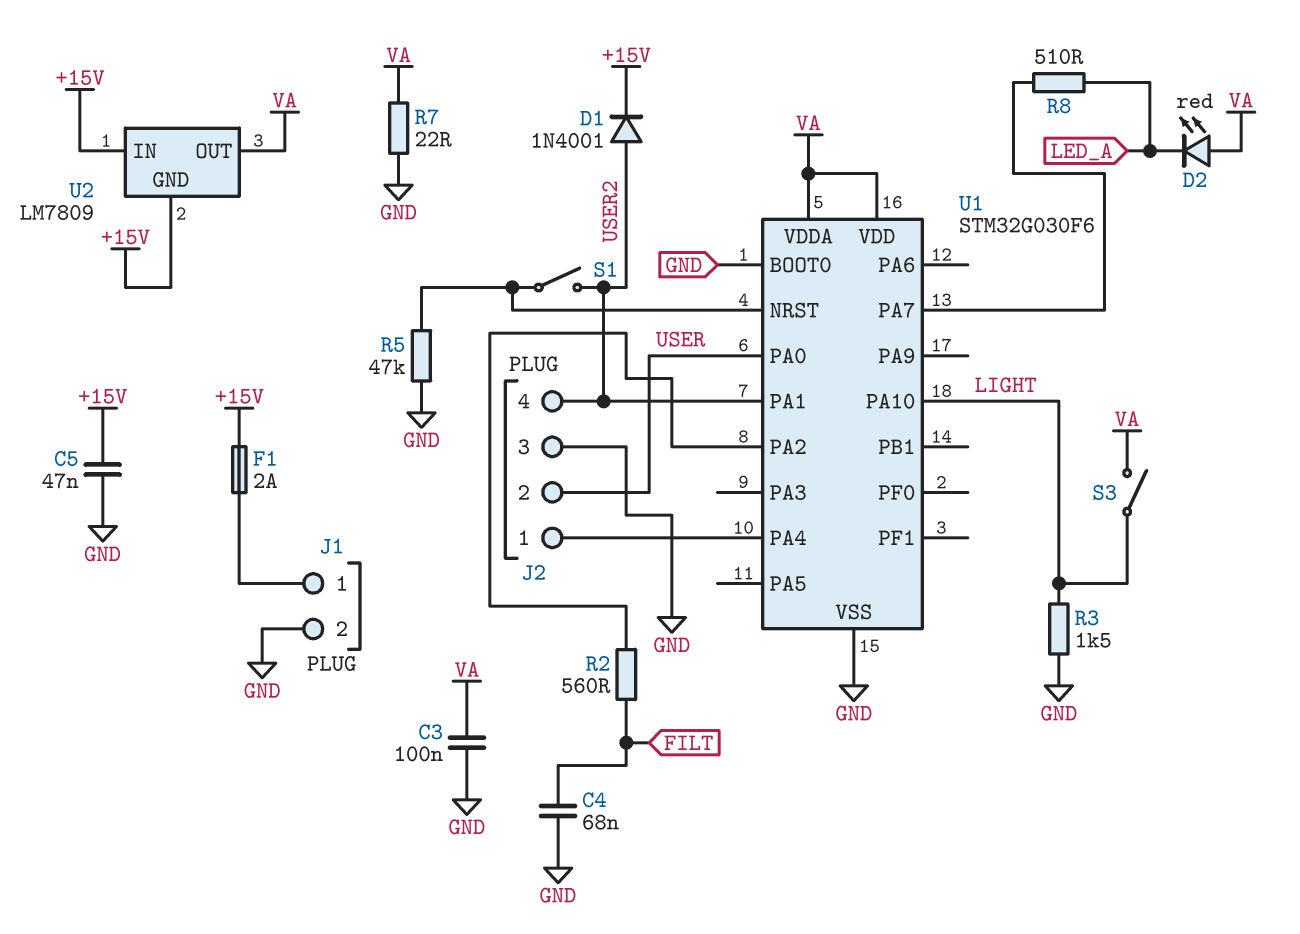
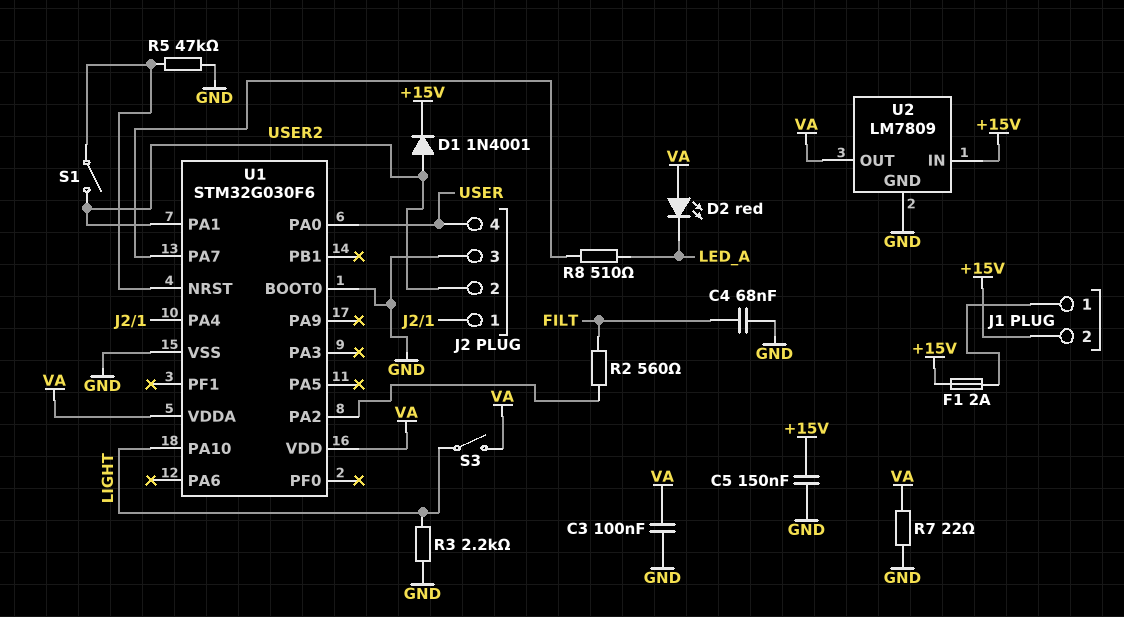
C5: 47nF (+15V, GND) -> 150nF (+15V, GND)
J1 pin 2: GND -> +15V
J2 pin 2: USER -> USER2
J2 pin 4: USER2 -> USER
R3: 1.5k (GND, LIGHT) -> 2.2k (GND, LIGHT)
U2 pin GND: +15V -> GND

